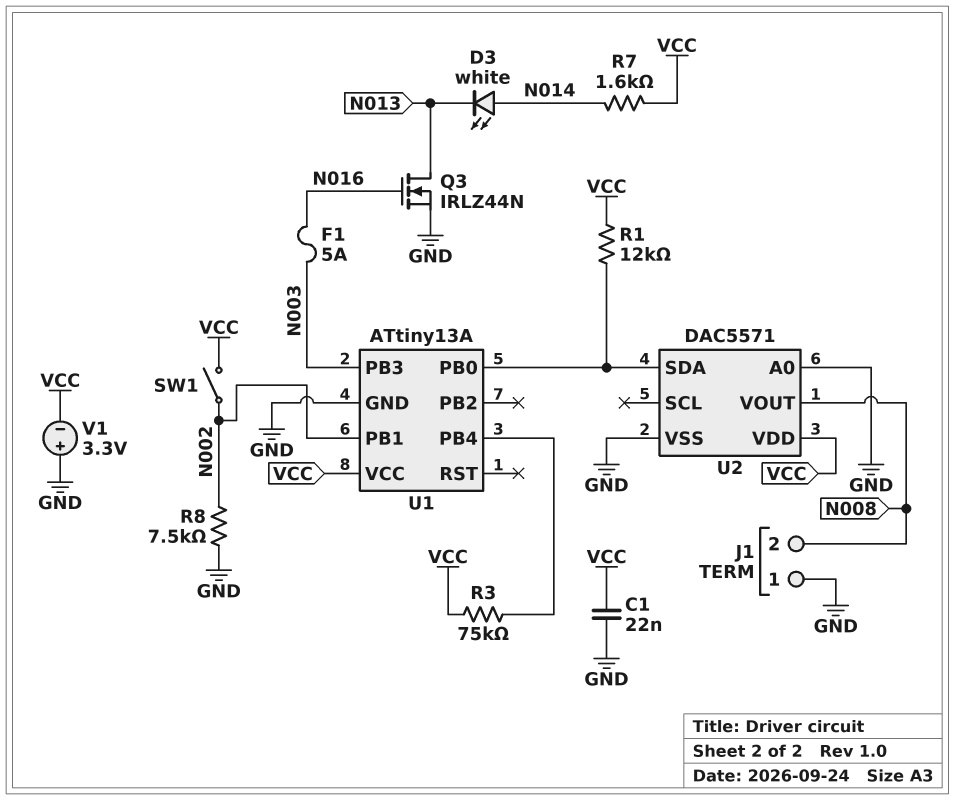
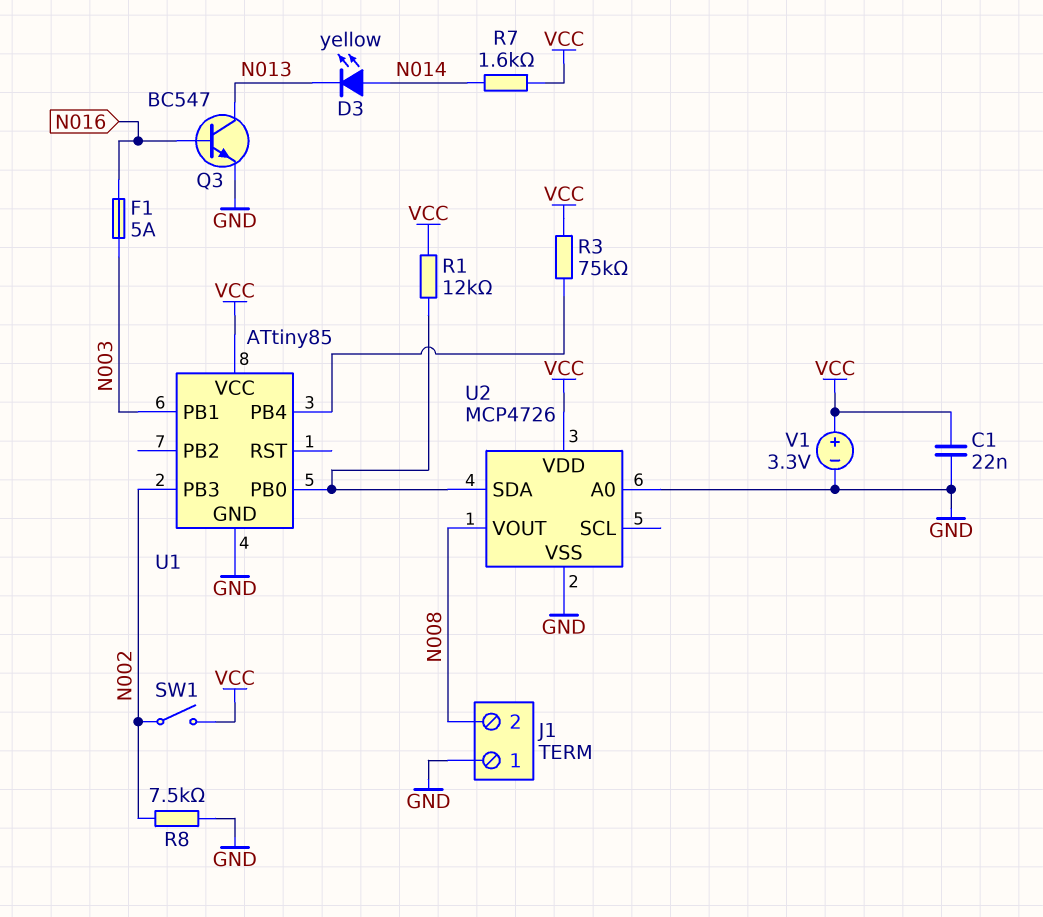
D3: LED white (A N014, K N013) -> LED yellow (A N014, K N013)
Q3: NMOS IRLZ44N (G N016, D N013, S GND) -> NPN BC547 (B N016, C N013, E GND)
U1: ATtiny13A -> ATtiny85
U1 pin PB1: N002 -> N003
U1 pin PB3: N003 -> N002
U2: DAC5571 -> MCP4726
V1: 3.3V (plus GND, minus VCC) -> 3.3V (plus VCC, minus GND)

